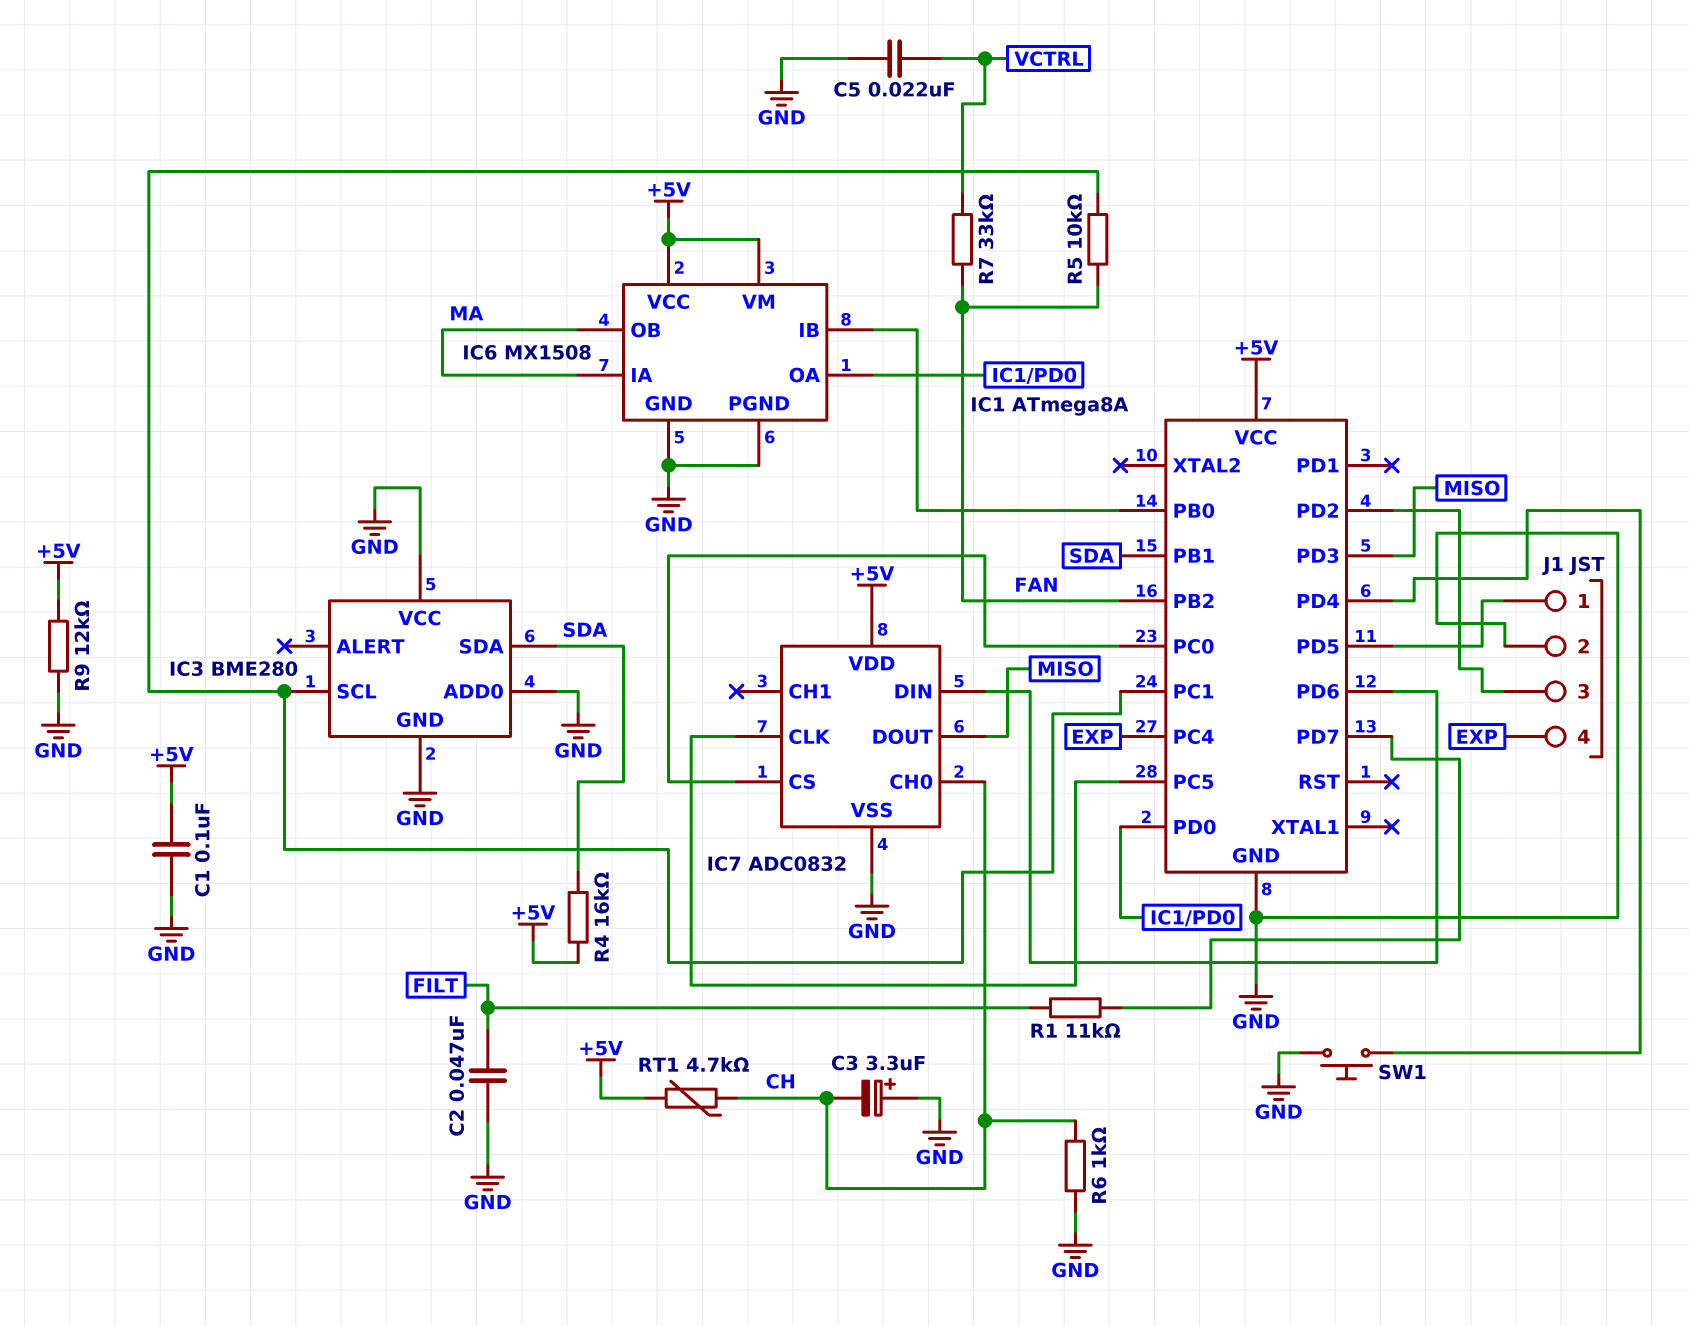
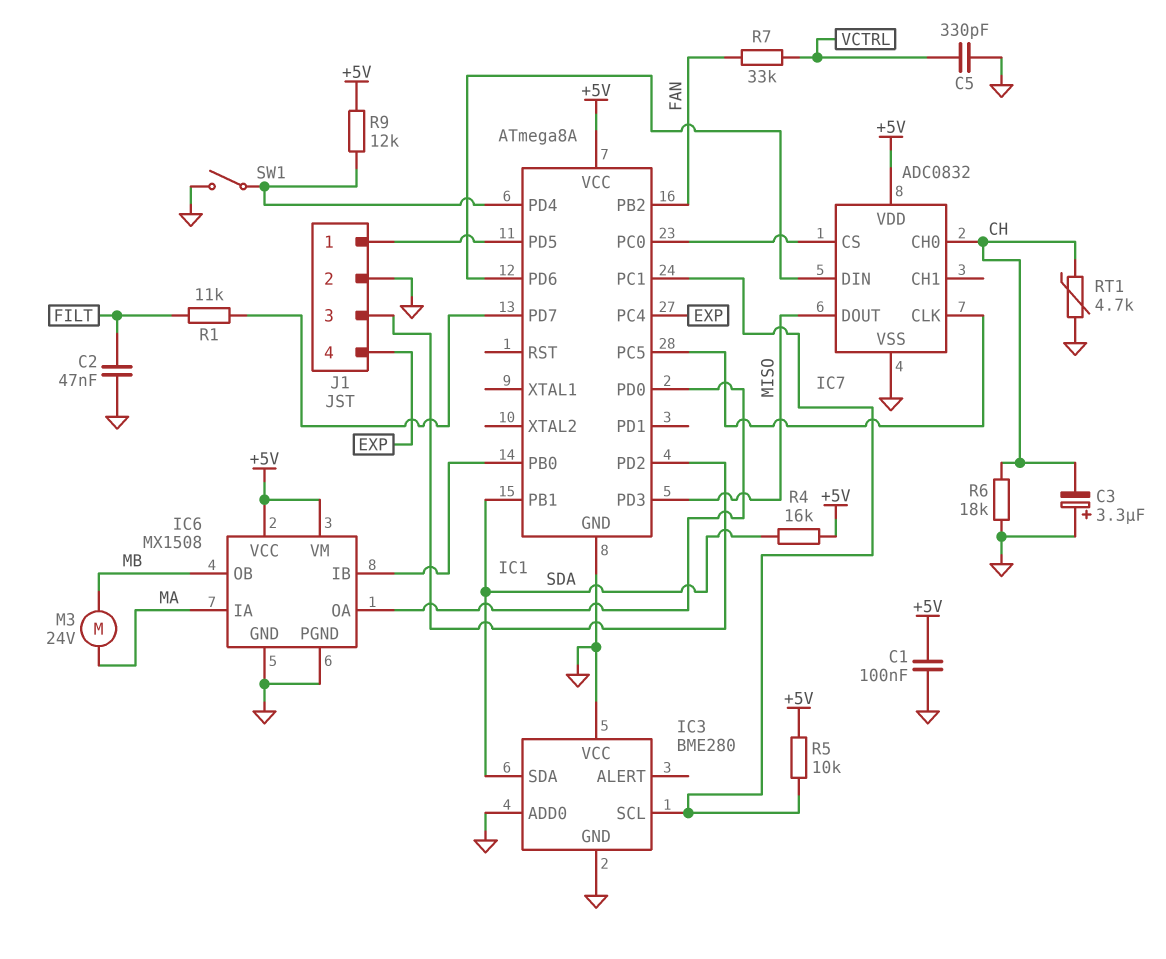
C5: 22nF (GND, VCTRL) -> 330pF (GND, VCTRL)
IC6 pin OB: MA -> MB
M3: none -> motor 24V (MA, MB)
R5: 10k (FAN, IC1/PC1) -> 10k (+5V, IC1/PC1)
R6: 1k (CH, GND) -> 18k (CH, GND)
R9: 12k (+5V, GND) -> 12k (+5V, IC1/PD4)
RT1: 4.7k (+5V, CH) -> 4.7k (CH, GND)
SW1: button (GND, IC1/PD4) -> switch (GND, IC1/PD4)

